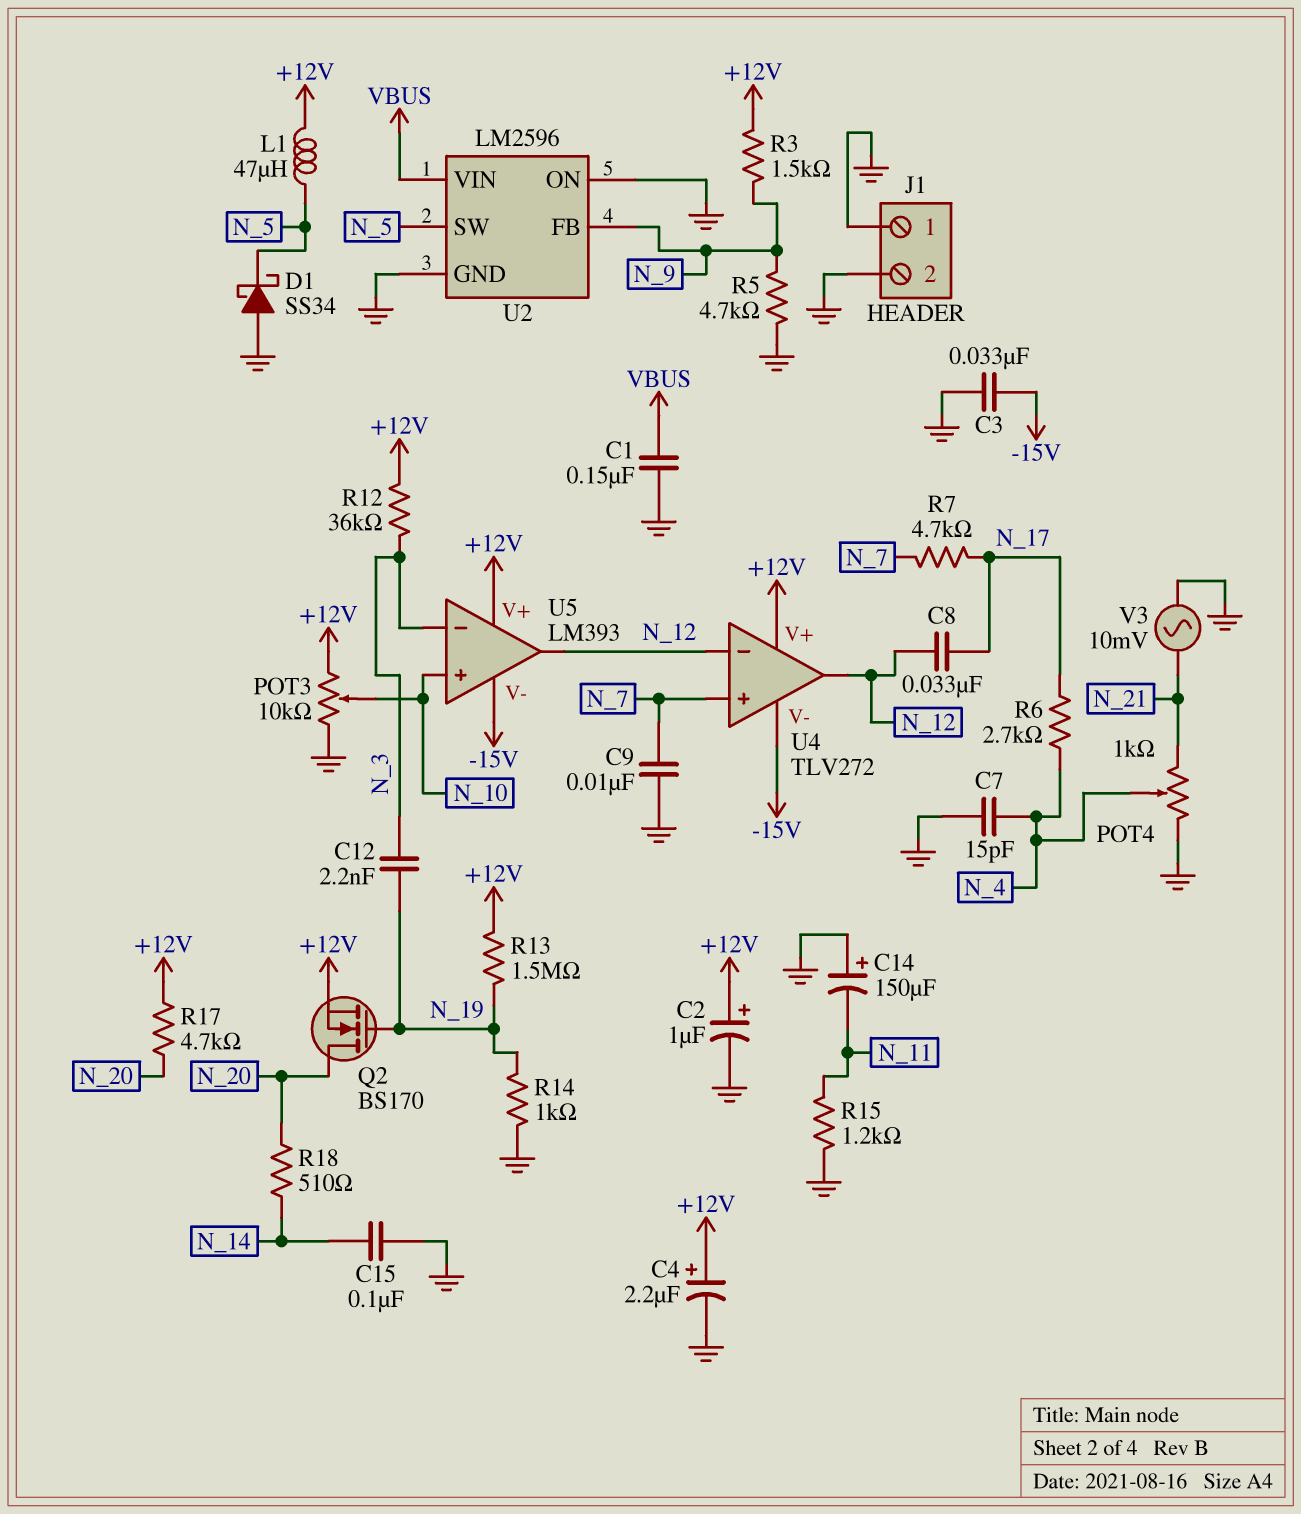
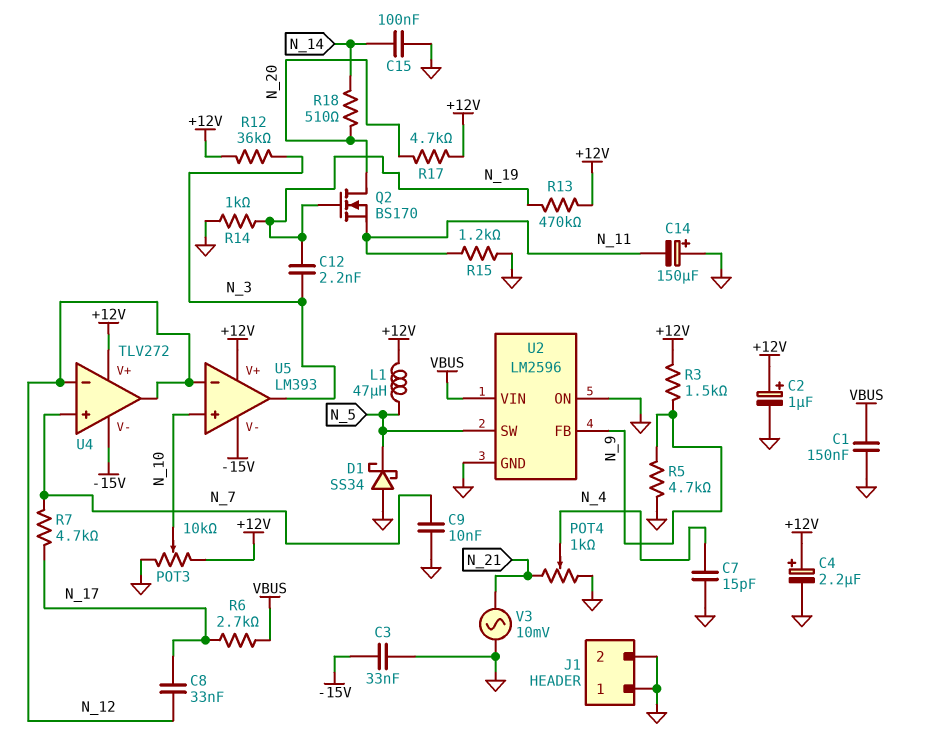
Q2: NMOS BS170 (G N_19, D N_20, S +12V) -> NMOS BS170 (G N_19, D N_20, S N_11)
R6: 2.7k (N_4, N_17) -> 2.7k (N_17, VBUS)
R13: 1.5M (+12V, N_19) -> 470k (+12V, N_19)
U5 pin in-: N_3 -> N_12
U5 pin out: N_12 -> N_3

